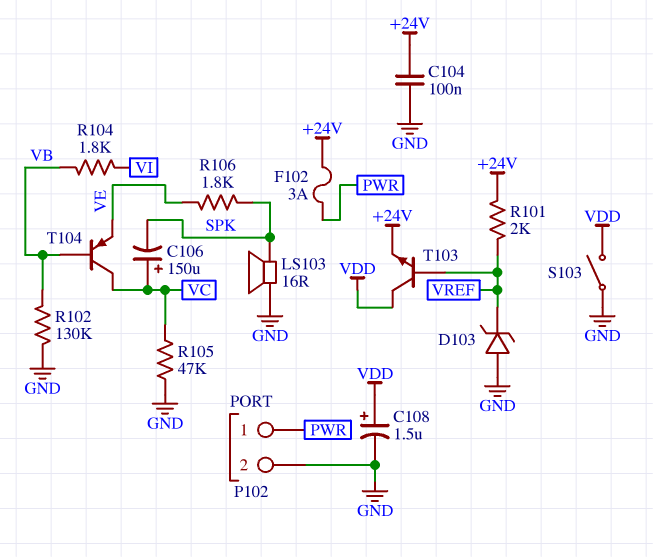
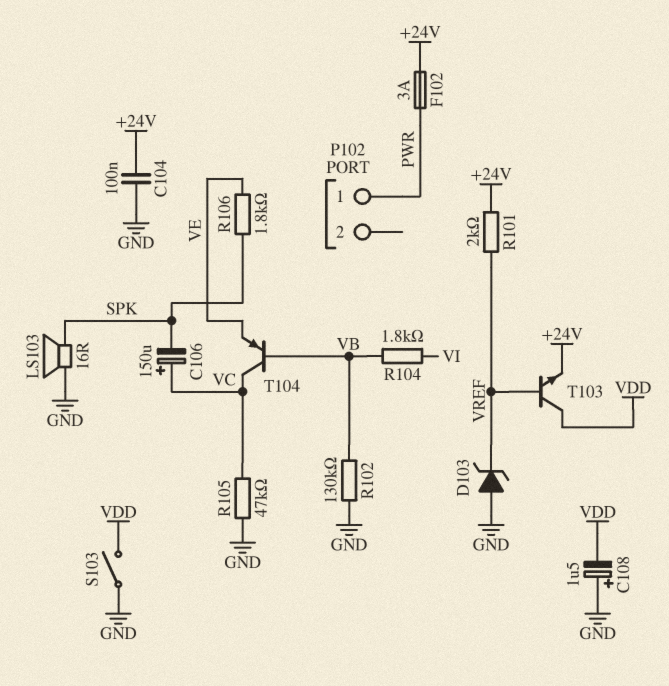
C108: 1.5uF (plus VDD, minus GND) -> 1.5uF (plus GND, minus VDD)
P102 pin 2: GND -> none

